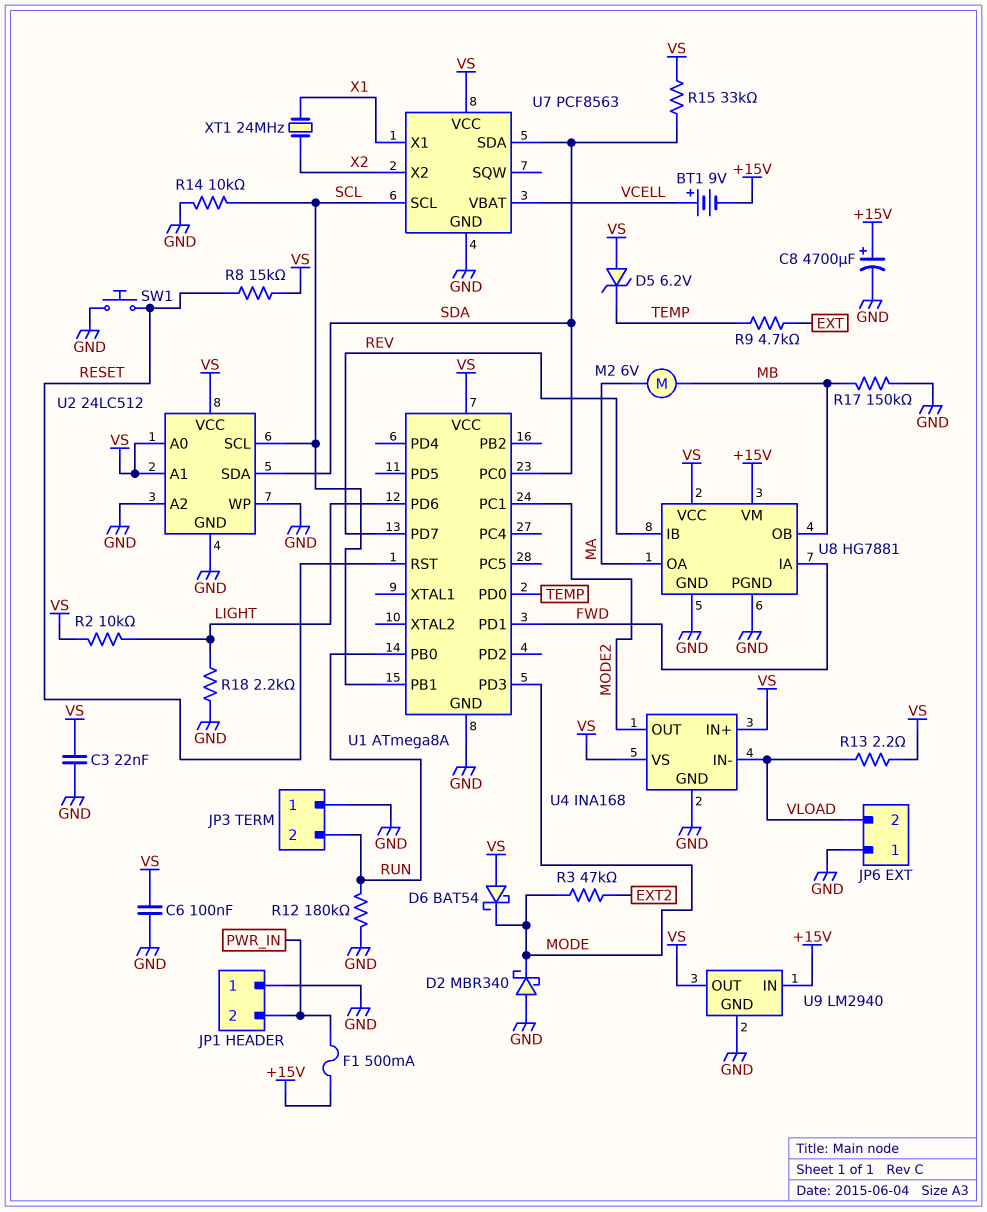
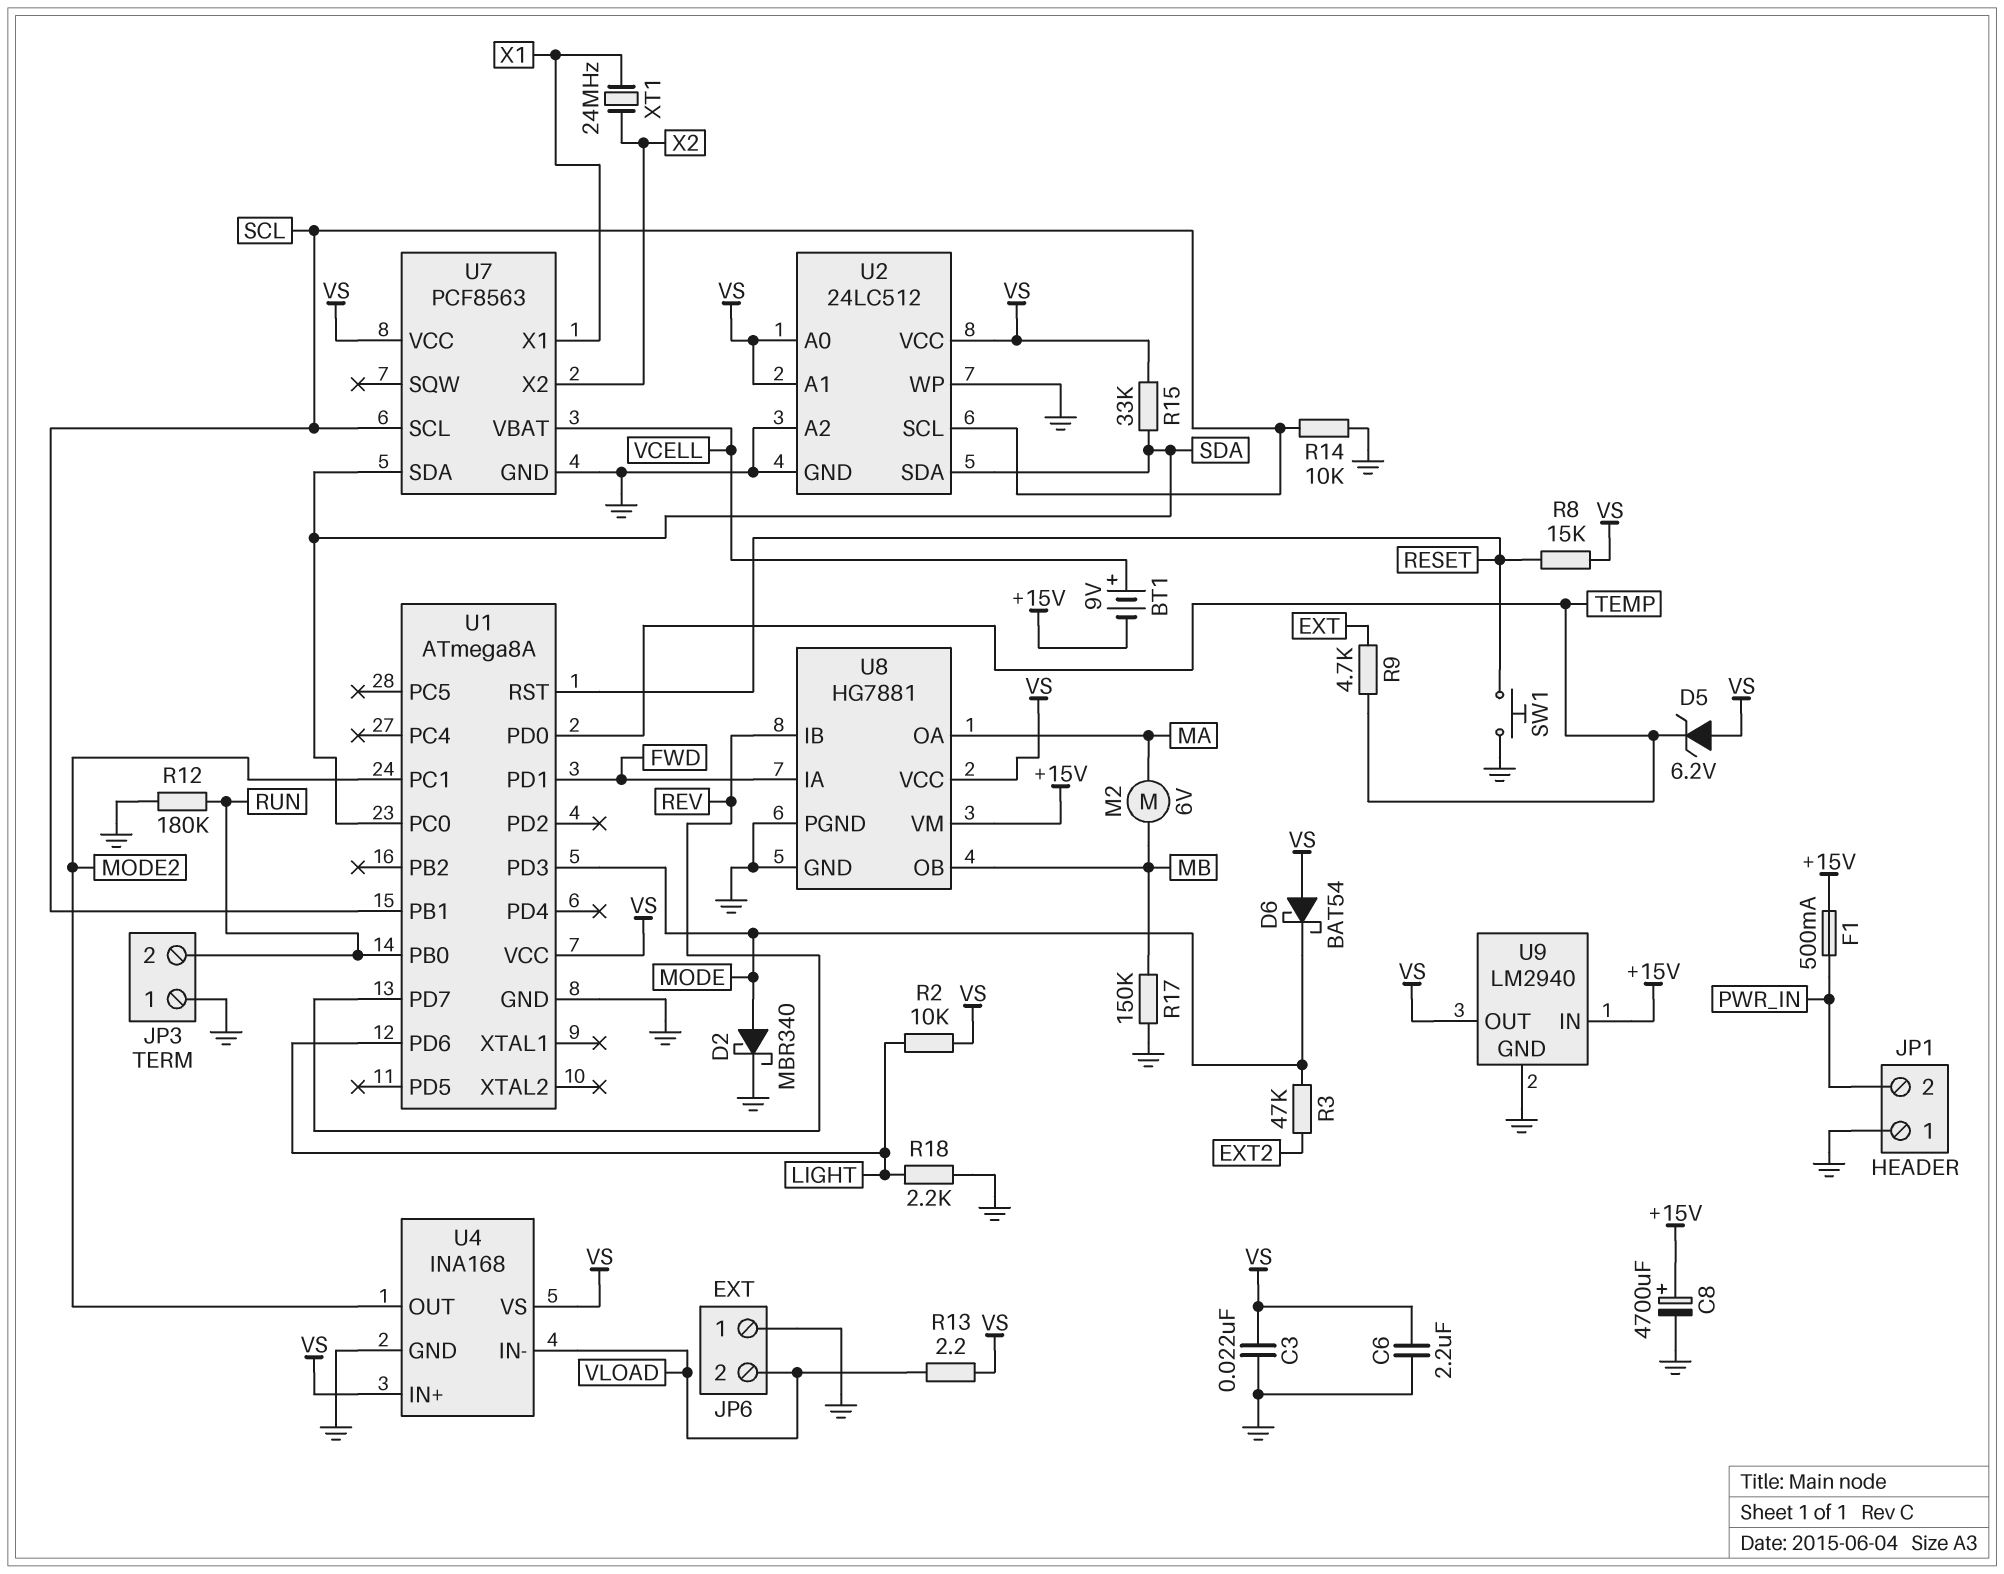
C6: 100nF (GND, VS) -> 2.2uF (GND, VS)
D2: schottky MBR340 (A GND, K MODE) -> schottky MBR340 (A MODE, K GND)

